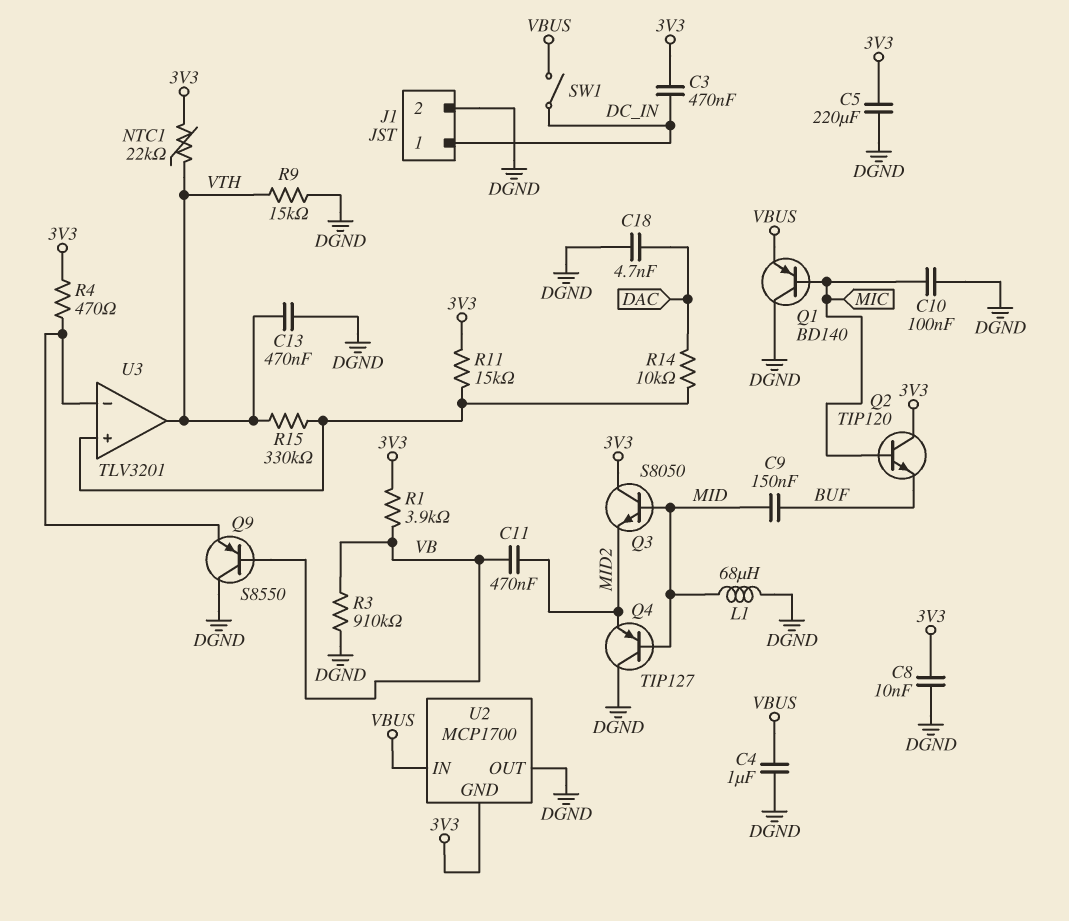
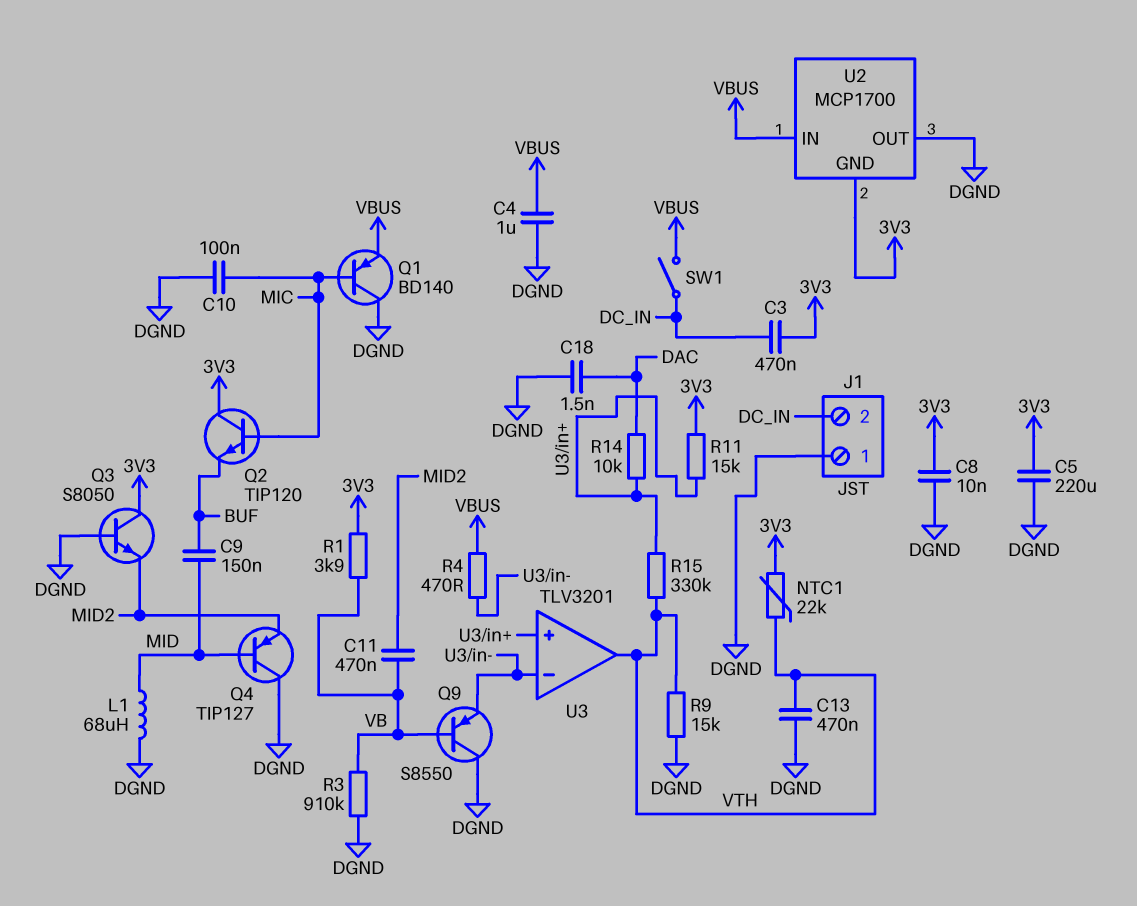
C18: 4.7nF (DAC, DGND) -> 1.5nF (DAC, DGND)
J1 pin 1: DC_IN -> DGND
J1 pin 2: DGND -> DC_IN
Q3: NPN S8050 (B MID, C 3V3, E MID2) -> NPN S8050 (B DGND, C 3V3, E MID2)
R4: 470 (3V3, U3/in-) -> 470 (U3/in-, VBUS)

